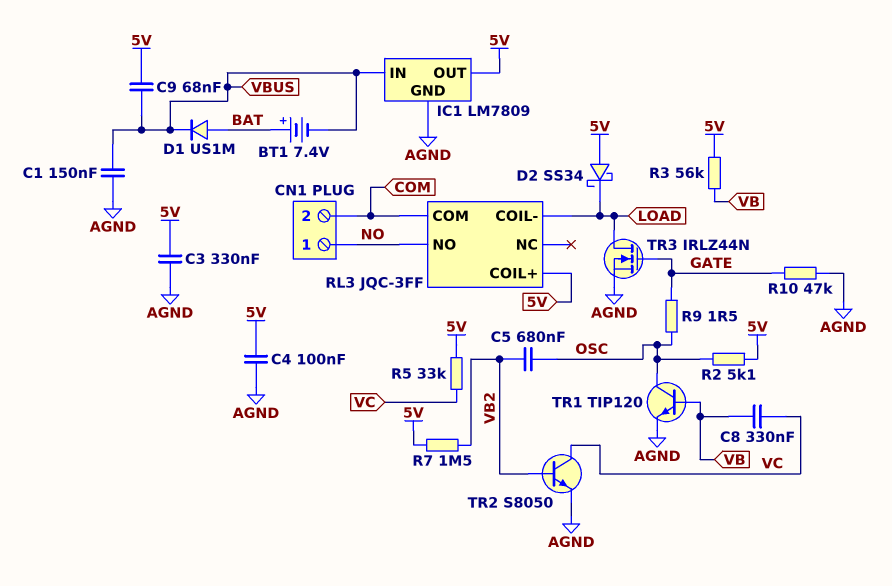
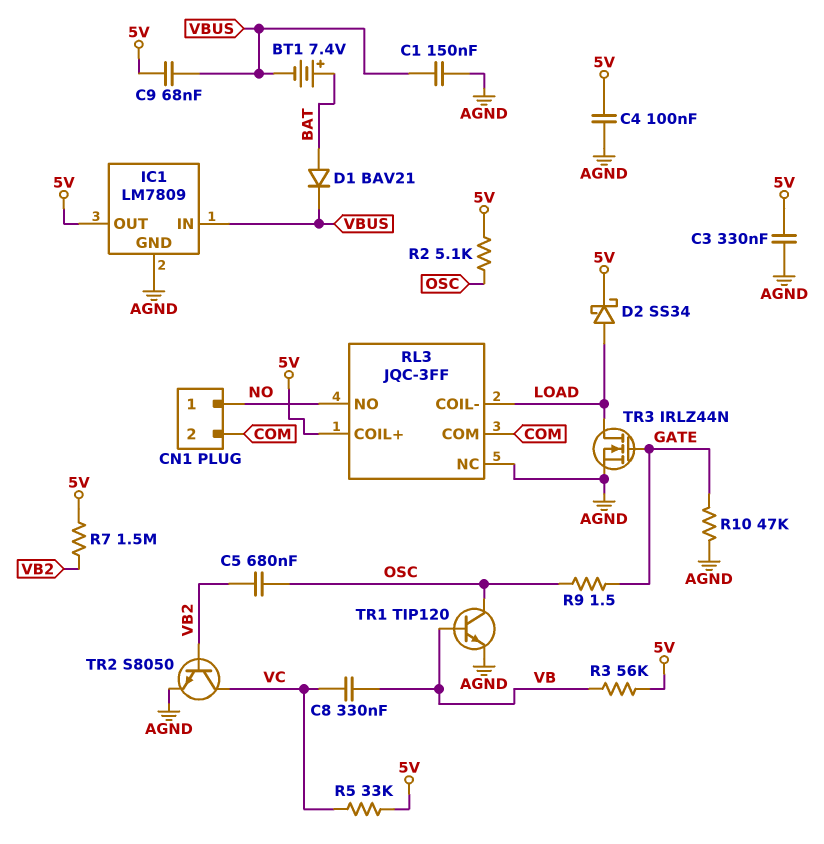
D1: diode US1M (A BAT, K VBUS) -> diode BAV21 (A BAT, K VBUS)
D2: schottky SS34 (A 5V, K LOAD) -> schottky SS34 (A LOAD, K 5V)
RL3 pin NC: none -> AGND

